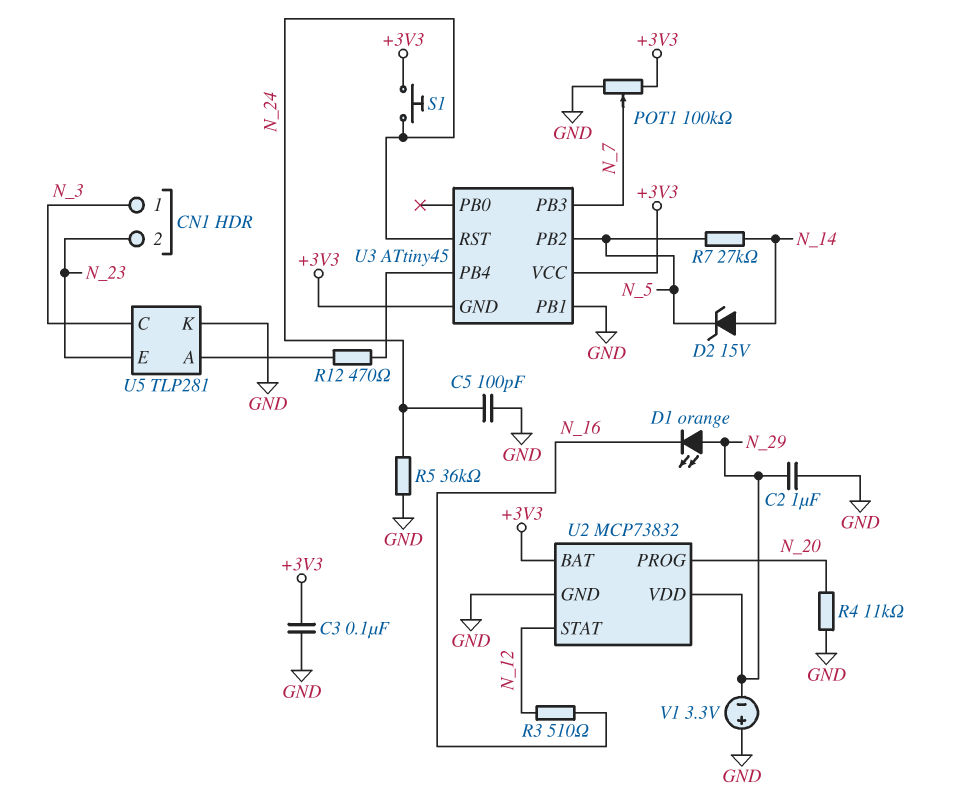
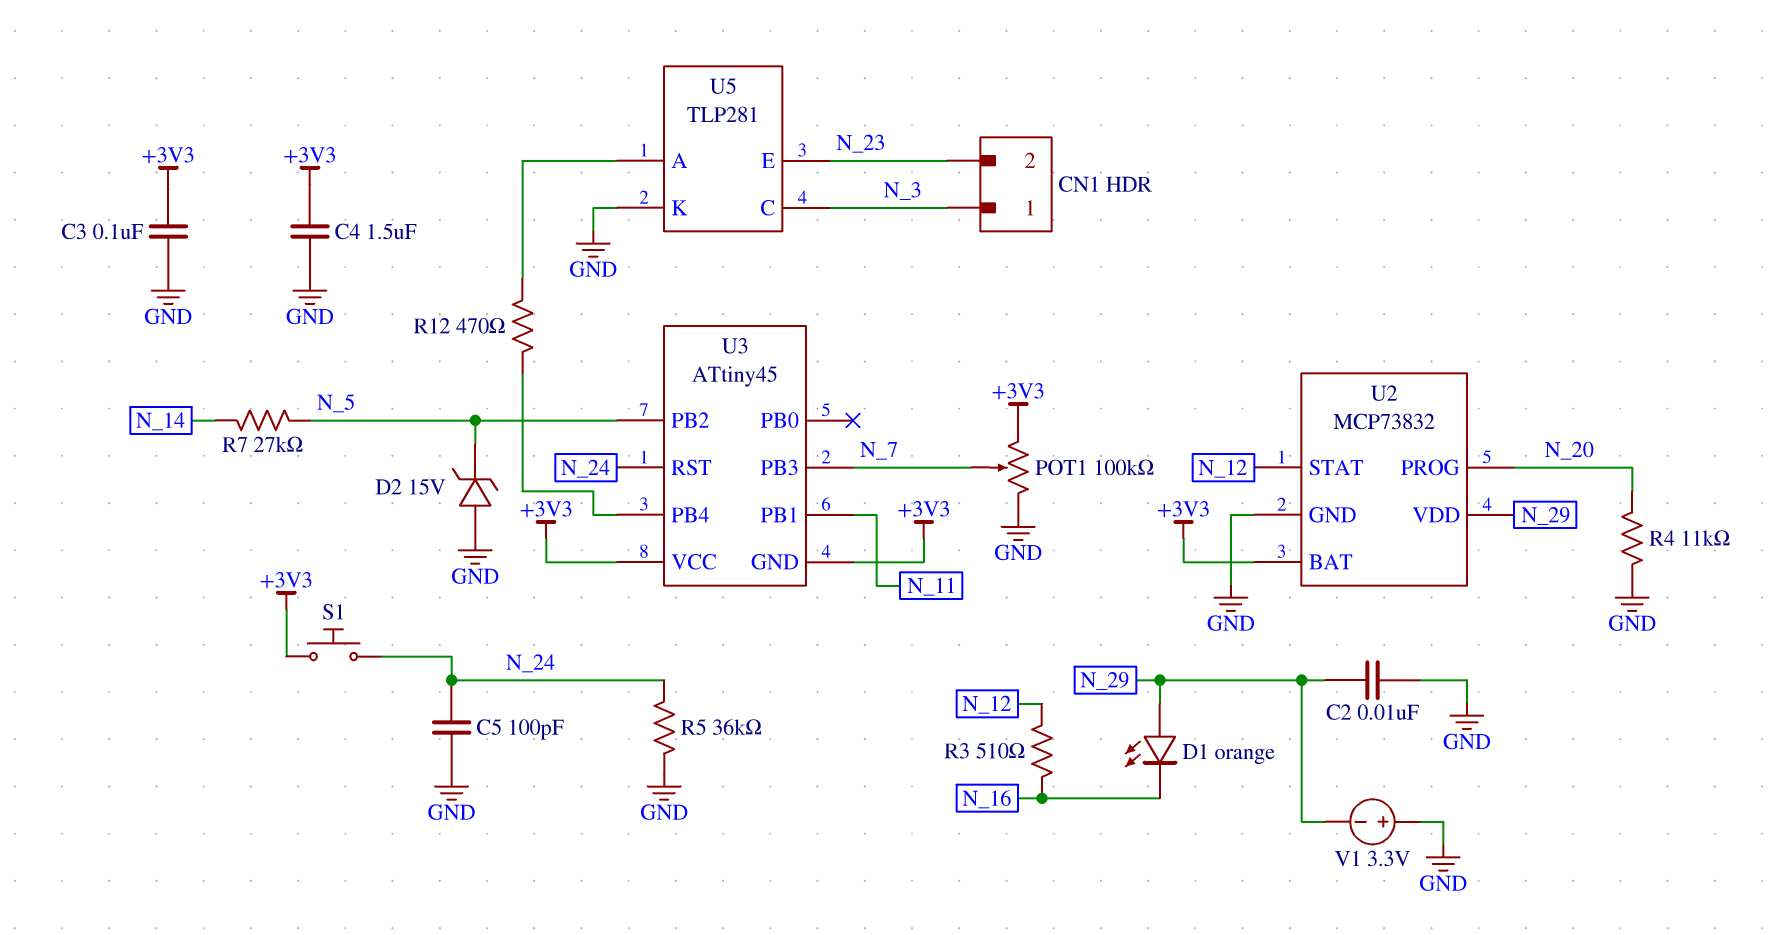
C2: 1uF (GND, N_29) -> 10nF (GND, N_29)
C4: none -> 1.5uF (+3V3, GND)
D2: zener 15V (A N_14, K N_5) -> zener 15V (A GND, K N_5)
U3 pin PB1: GND -> N_11

